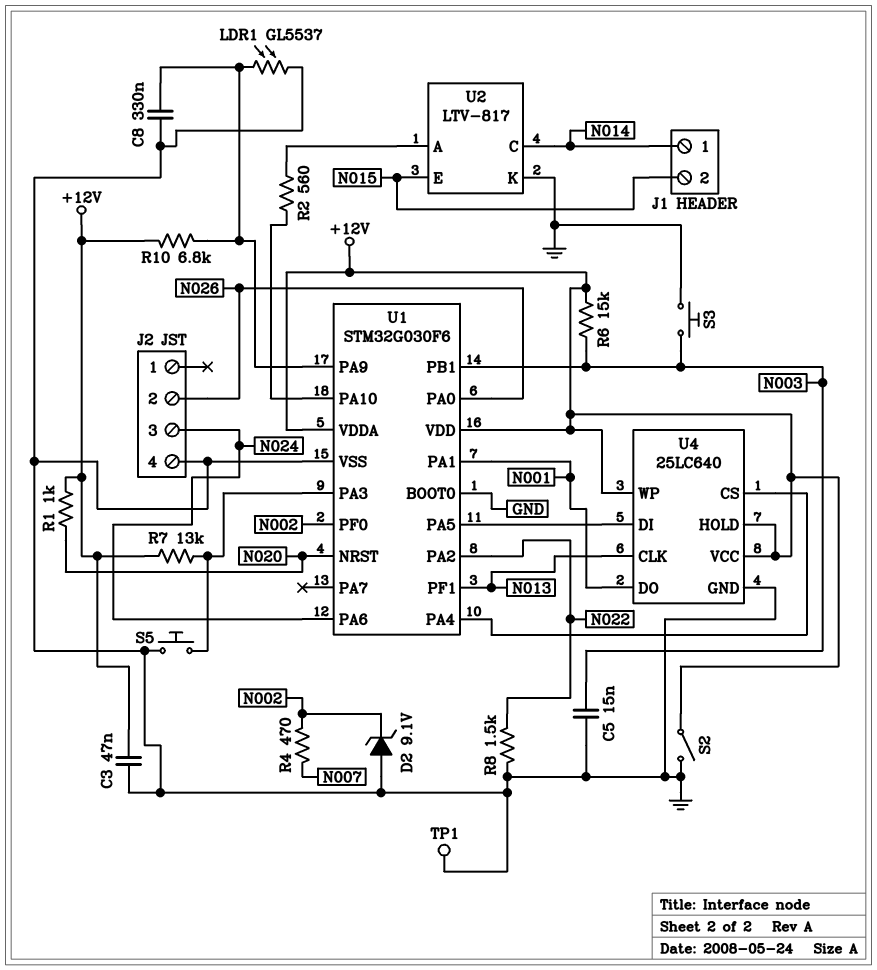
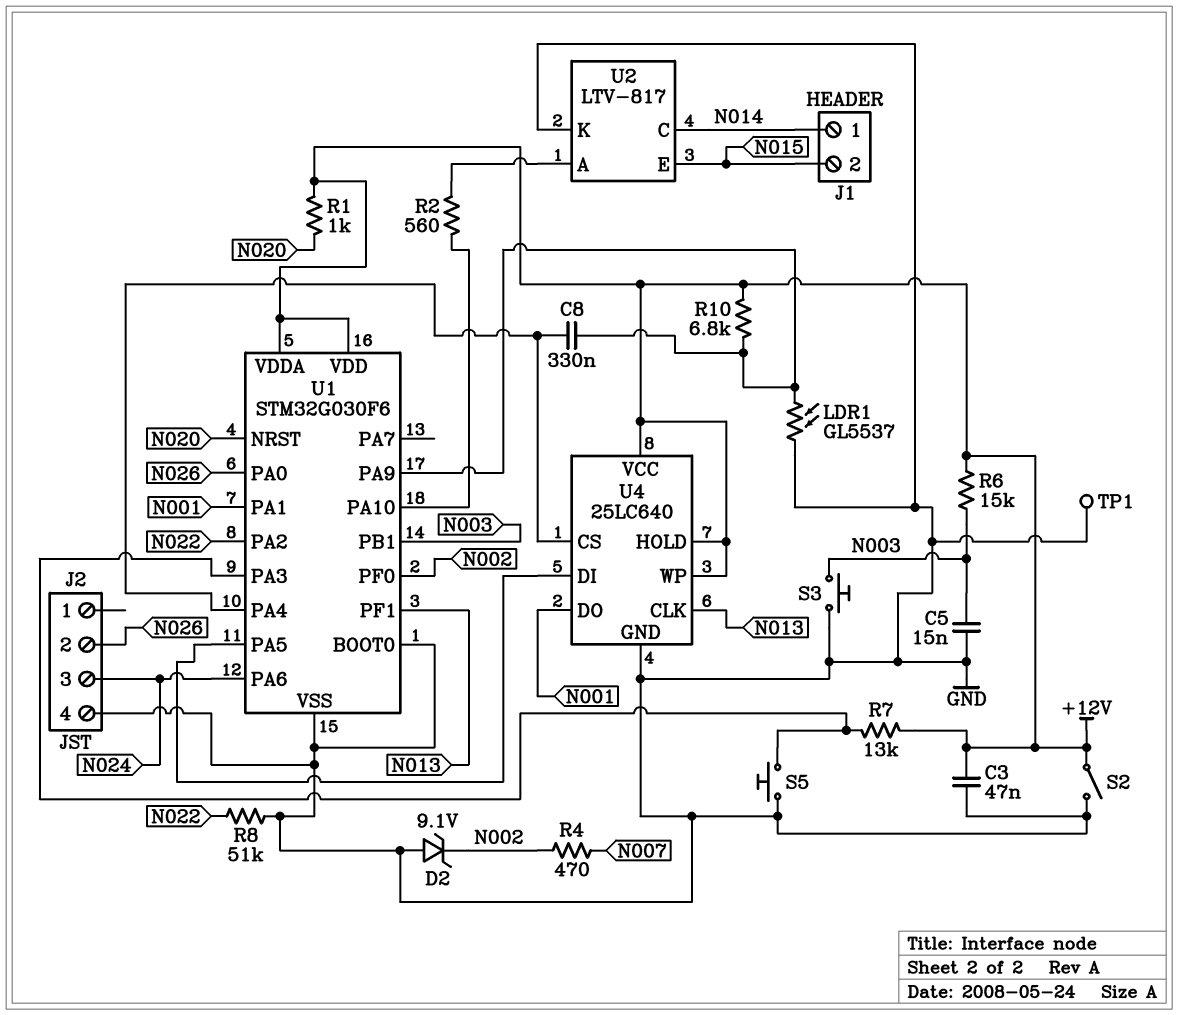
C8: 330nF (GND, U1/PA9) -> 330nF (U1/PA4, U1/PA9)
R8: 1.5k (GND, N022) -> 51k (GND, N022)

